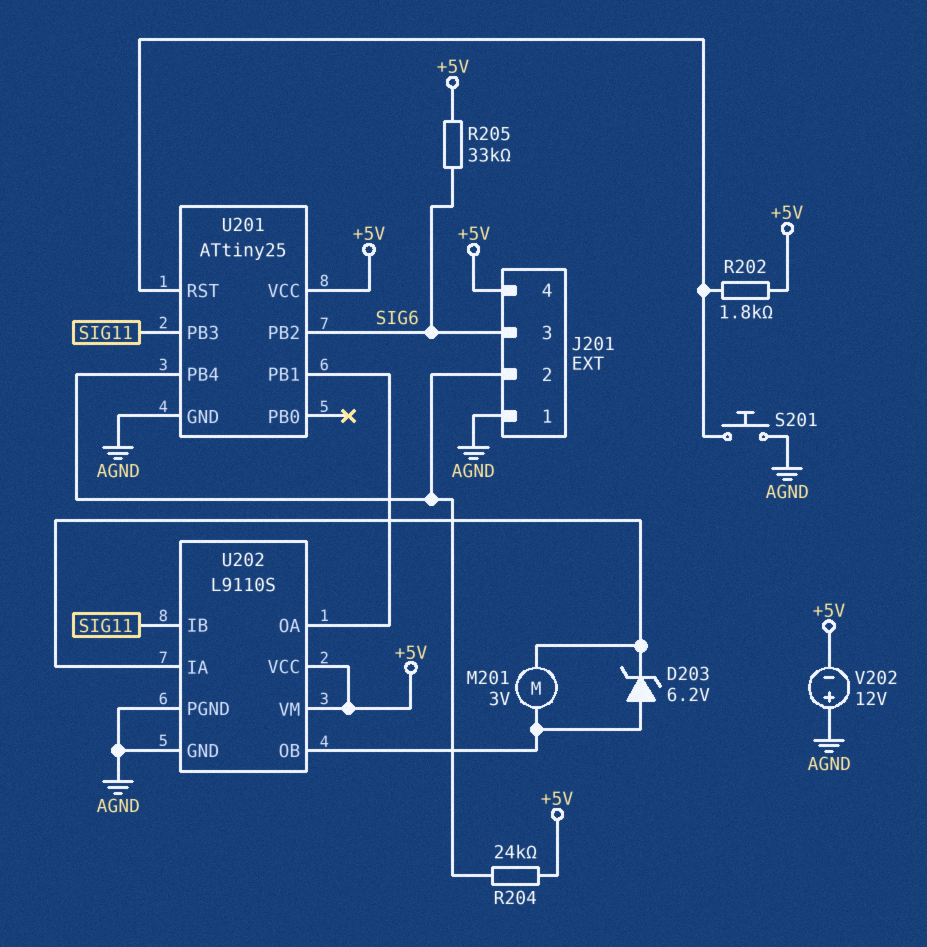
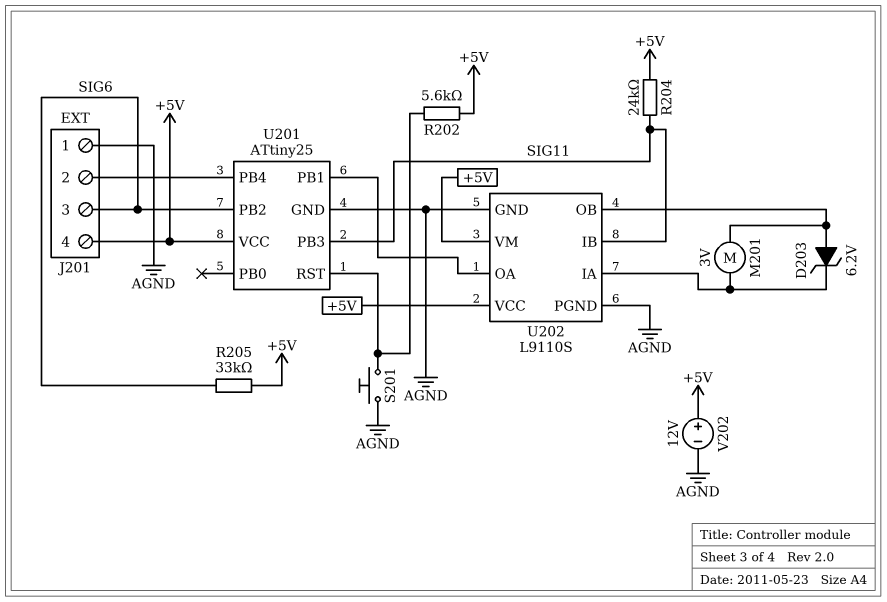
R202: 1.8k (+5V, U201/RST) -> 5.6k (+5V, U201/RST)
R204: 24k (+5V, J201/2) -> 24k (+5V, SIG11)
V202: 12V (plus AGND, minus +5V) -> 12V (plus +5V, minus AGND)

